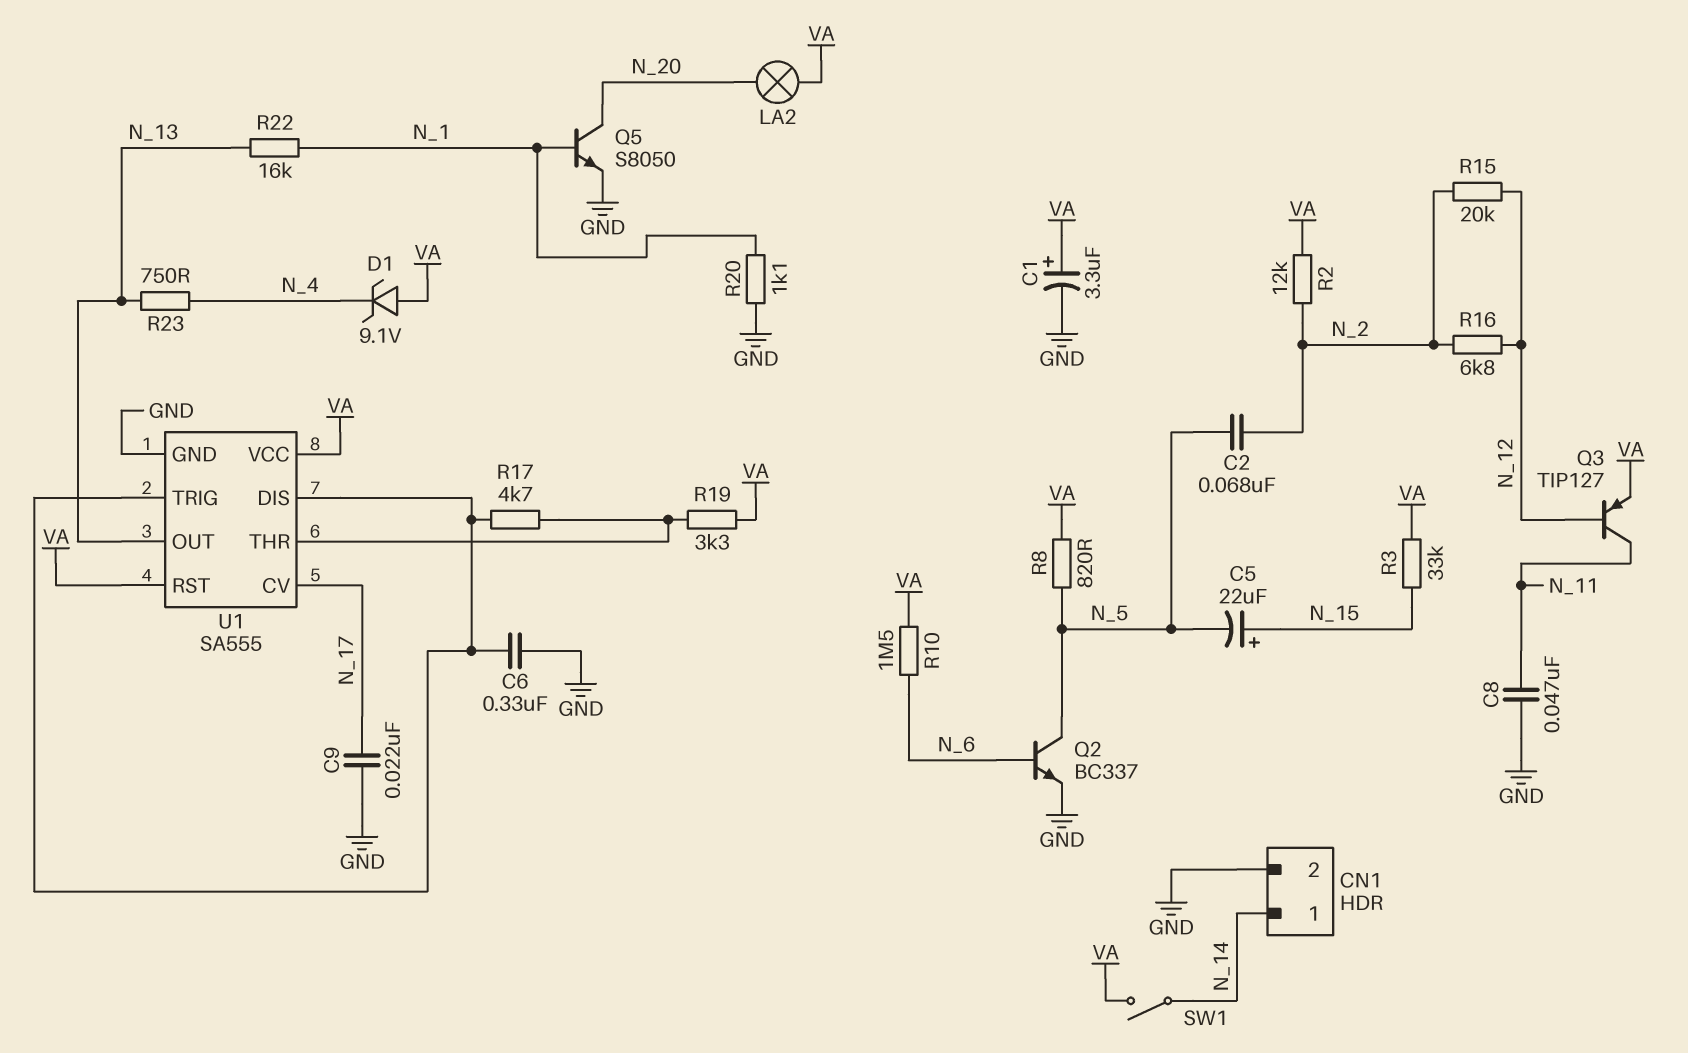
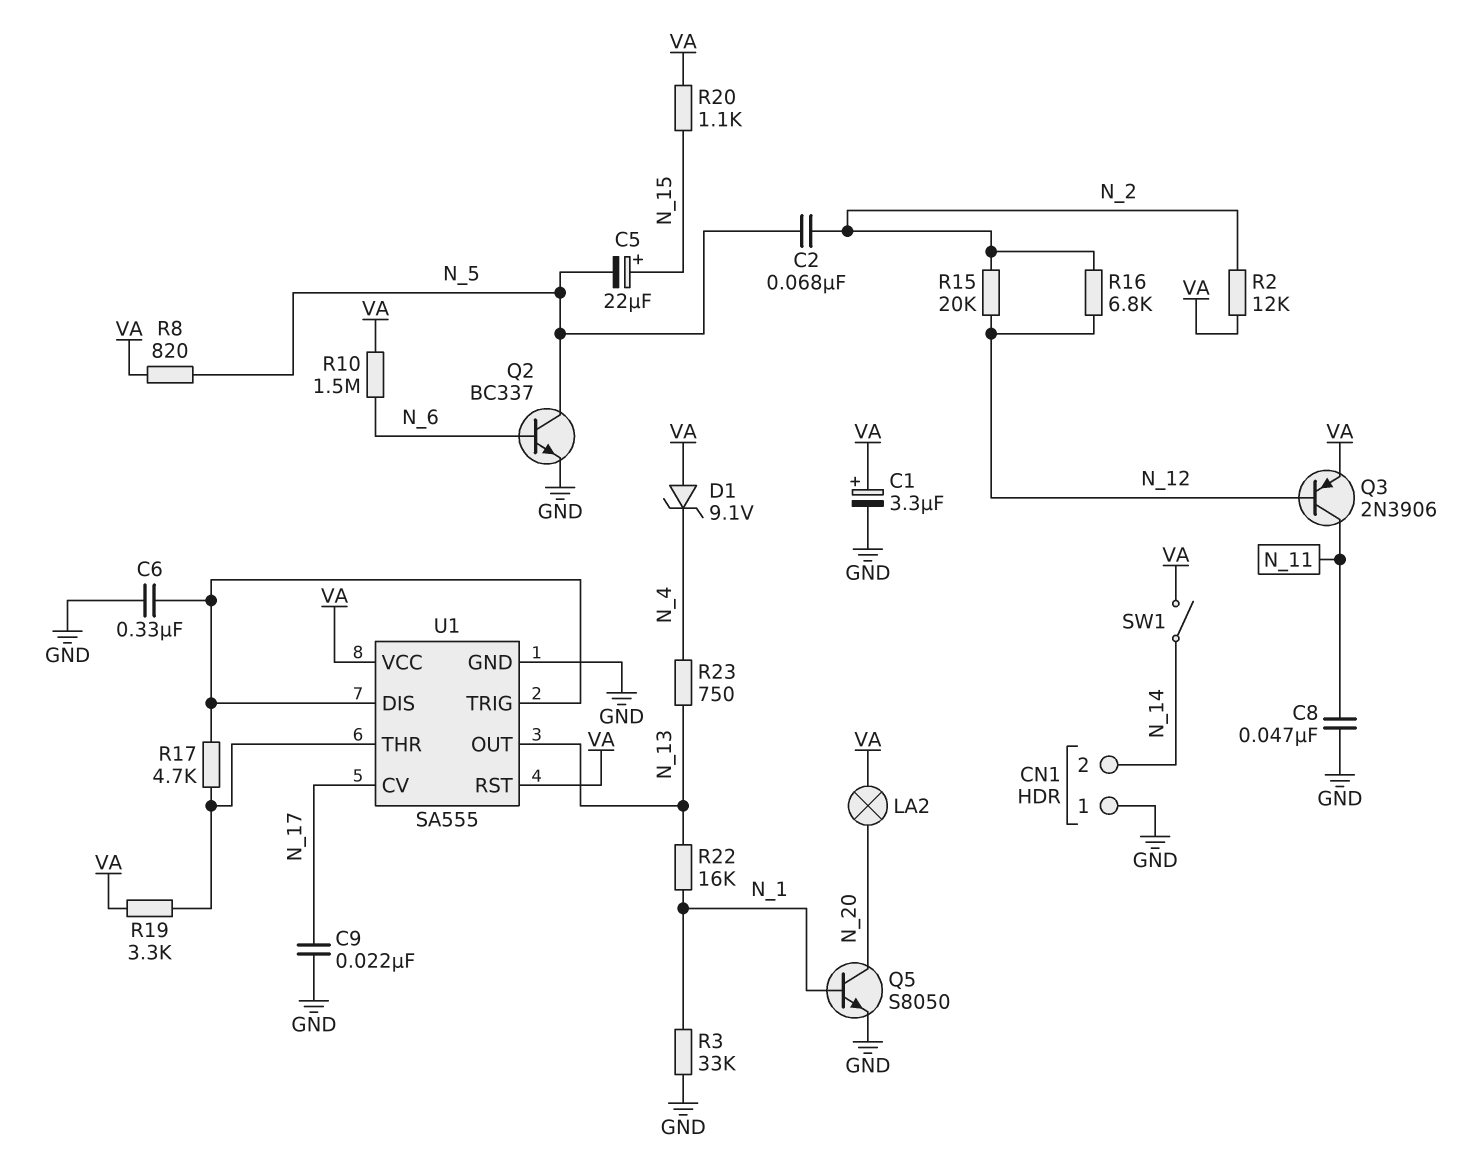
CN1 pin 1: N_14 -> GND
CN1 pin 2: GND -> N_14
Q3: PNP TIP127 (B N_12, C N_11, E VA) -> PNP 2N3906 (B N_12, C N_11, E VA)
R3: 33k (N_15, VA) -> 33k (GND, N_1)
R20: 1.1k (GND, N_1) -> 1.1k (N_15, VA)

